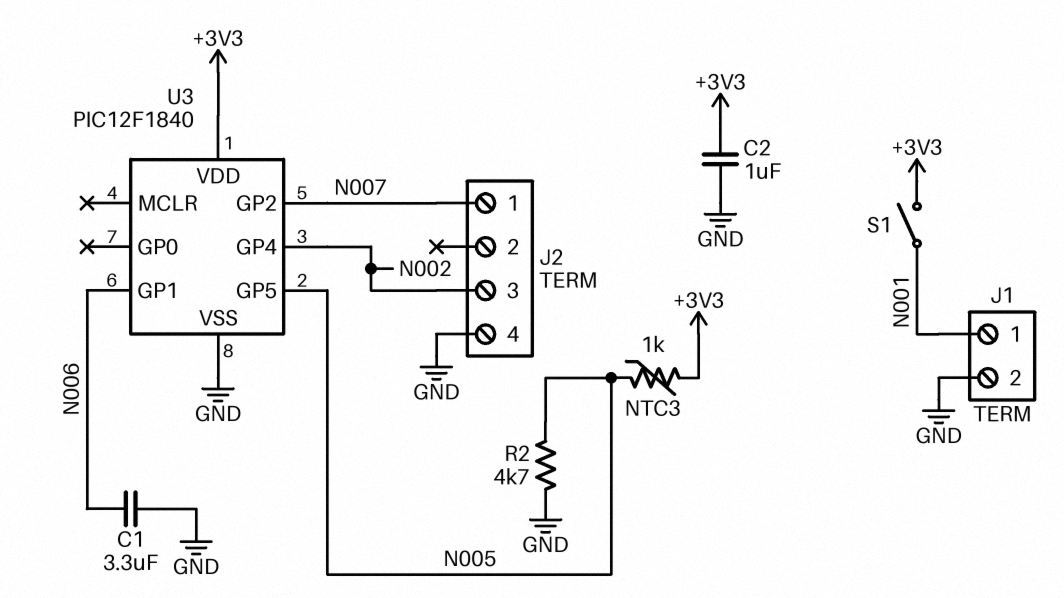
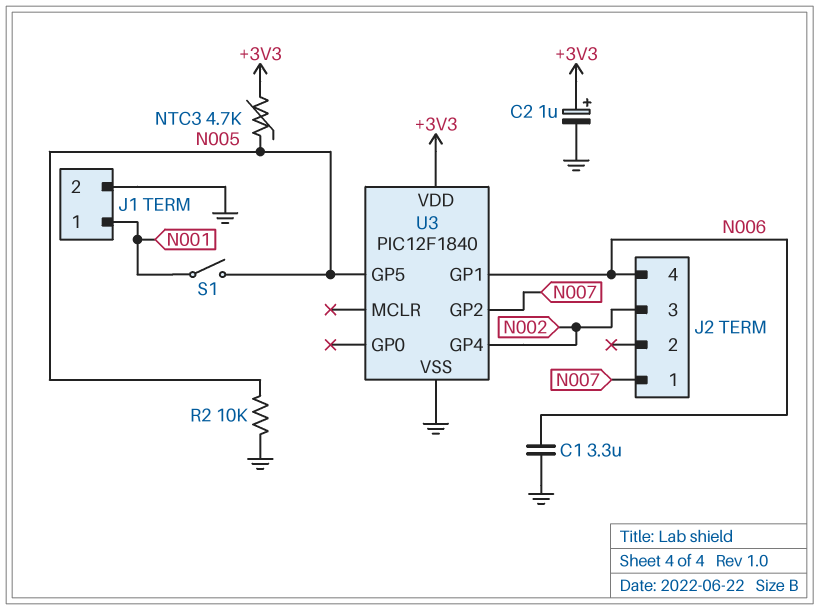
C2: 1uF (+3V3, GND) -> 1uF (plus +3V3, minus GND)
J2 pin 4: GND -> N006
NTC3: 1k (+3V3, N005) -> 4.7k (+3V3, N005)
R2: 4.7k (GND, N005) -> 10k (GND, N005)
S1: switch (+3V3, N001) -> switch (N001, N005)

